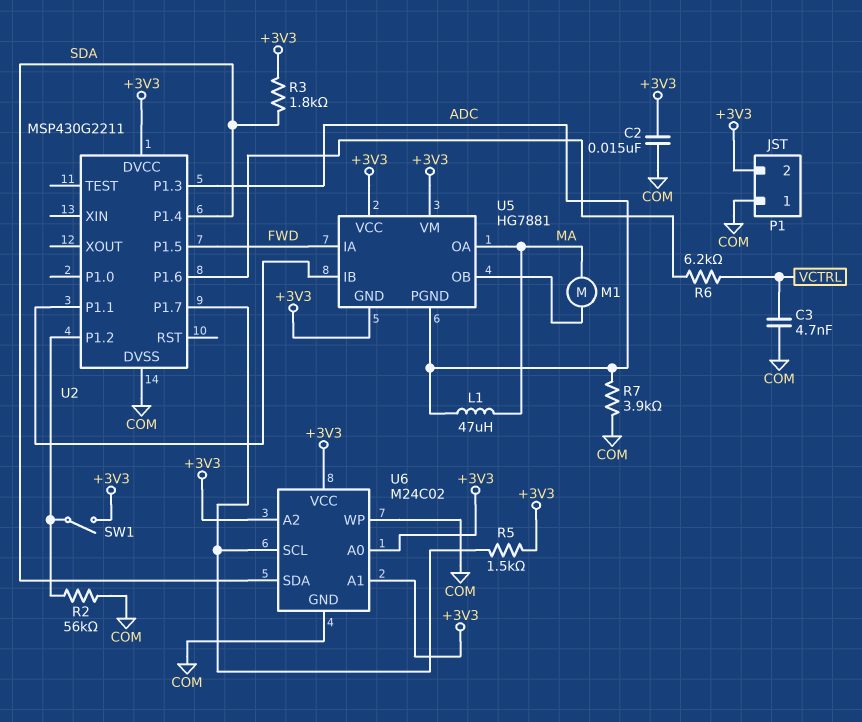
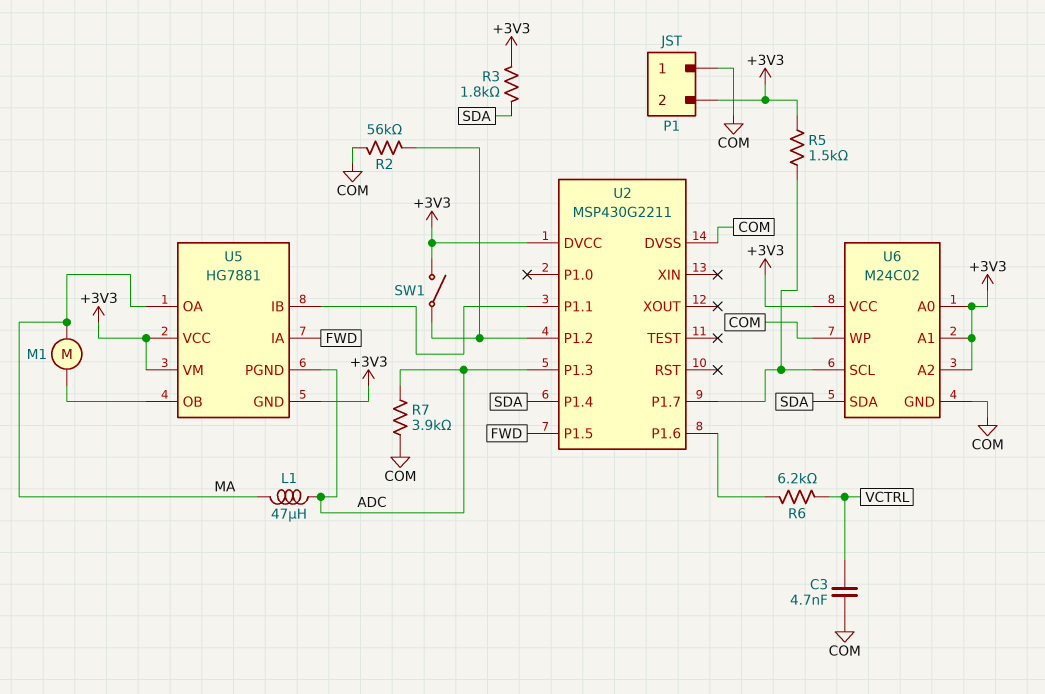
C2: 15nF (+3V3, COM) -> none

